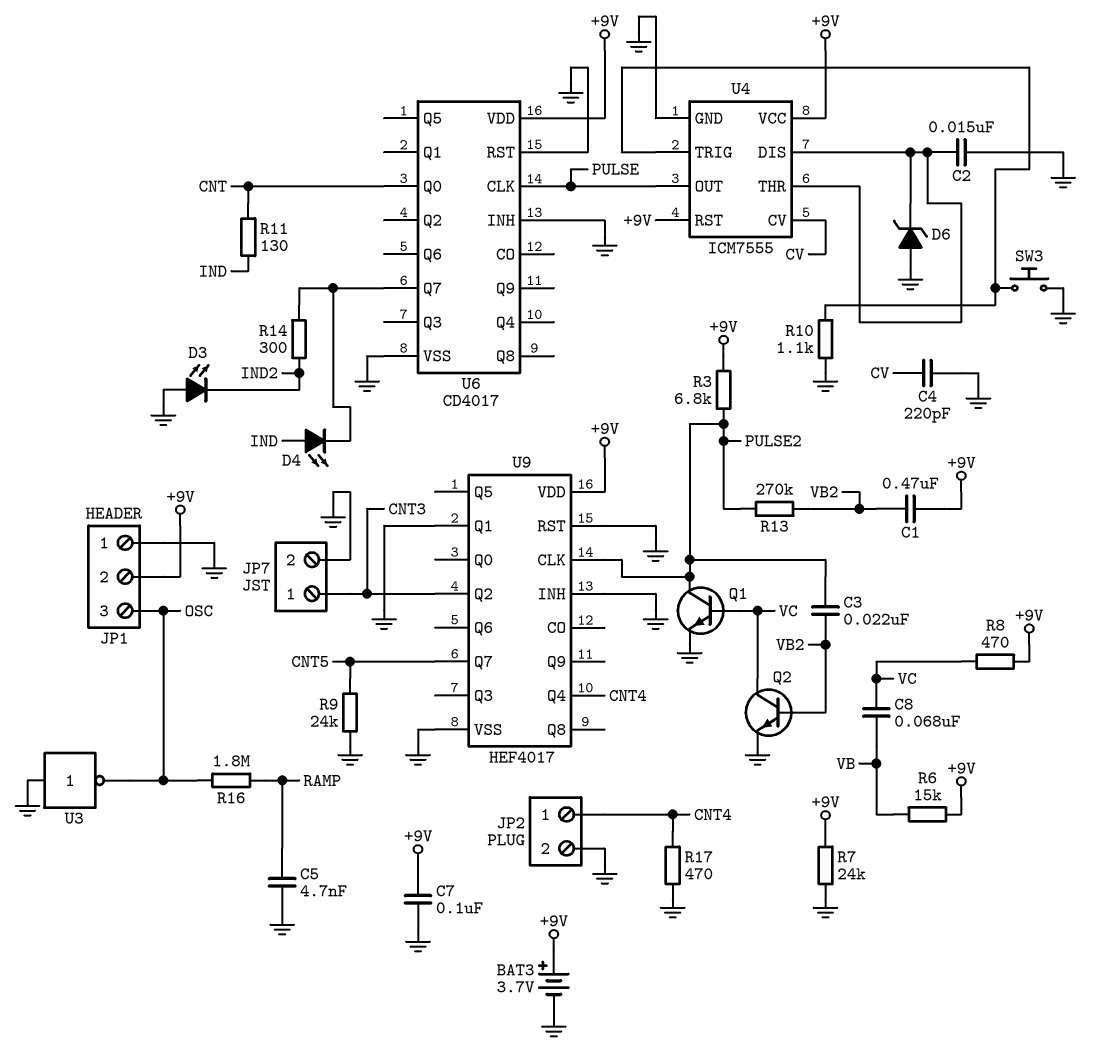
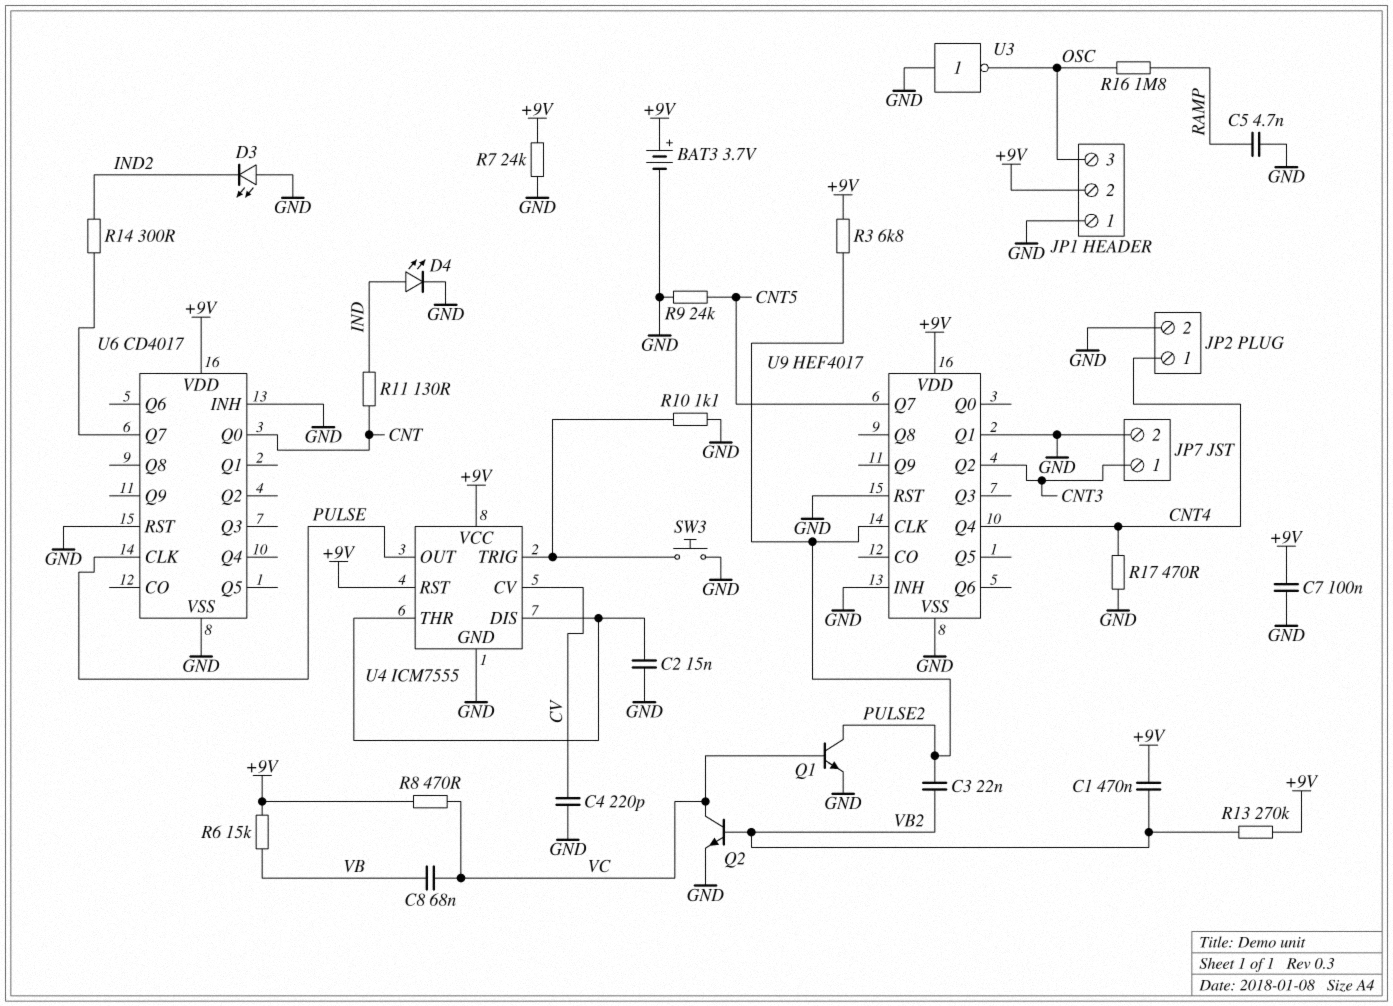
D4: LED (A IND, K U6/Q7) -> LED (A IND, K GND)
D6: zener (A GND, K U4/DIS) -> none
R13: 270k (PULSE2, VB2) -> 270k (+9V, VB2)

